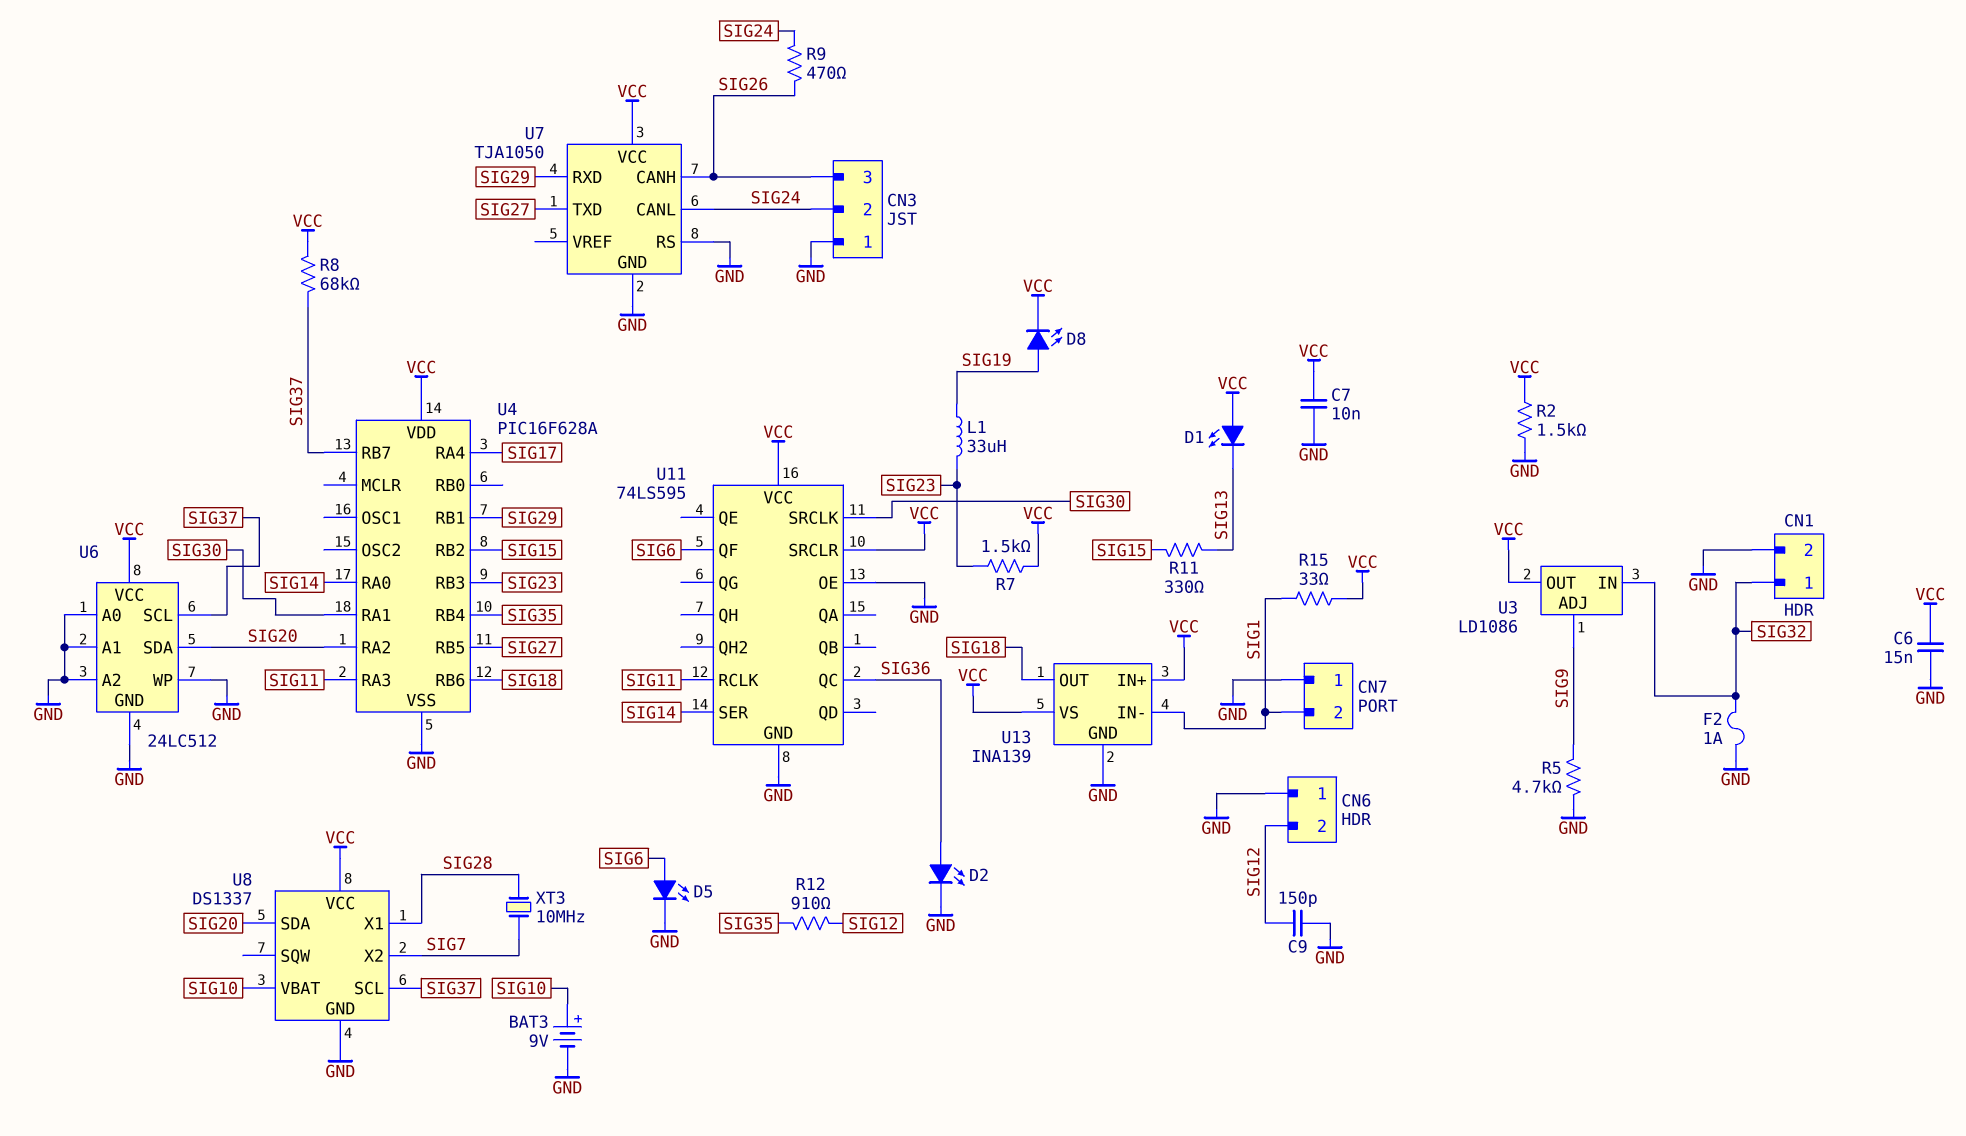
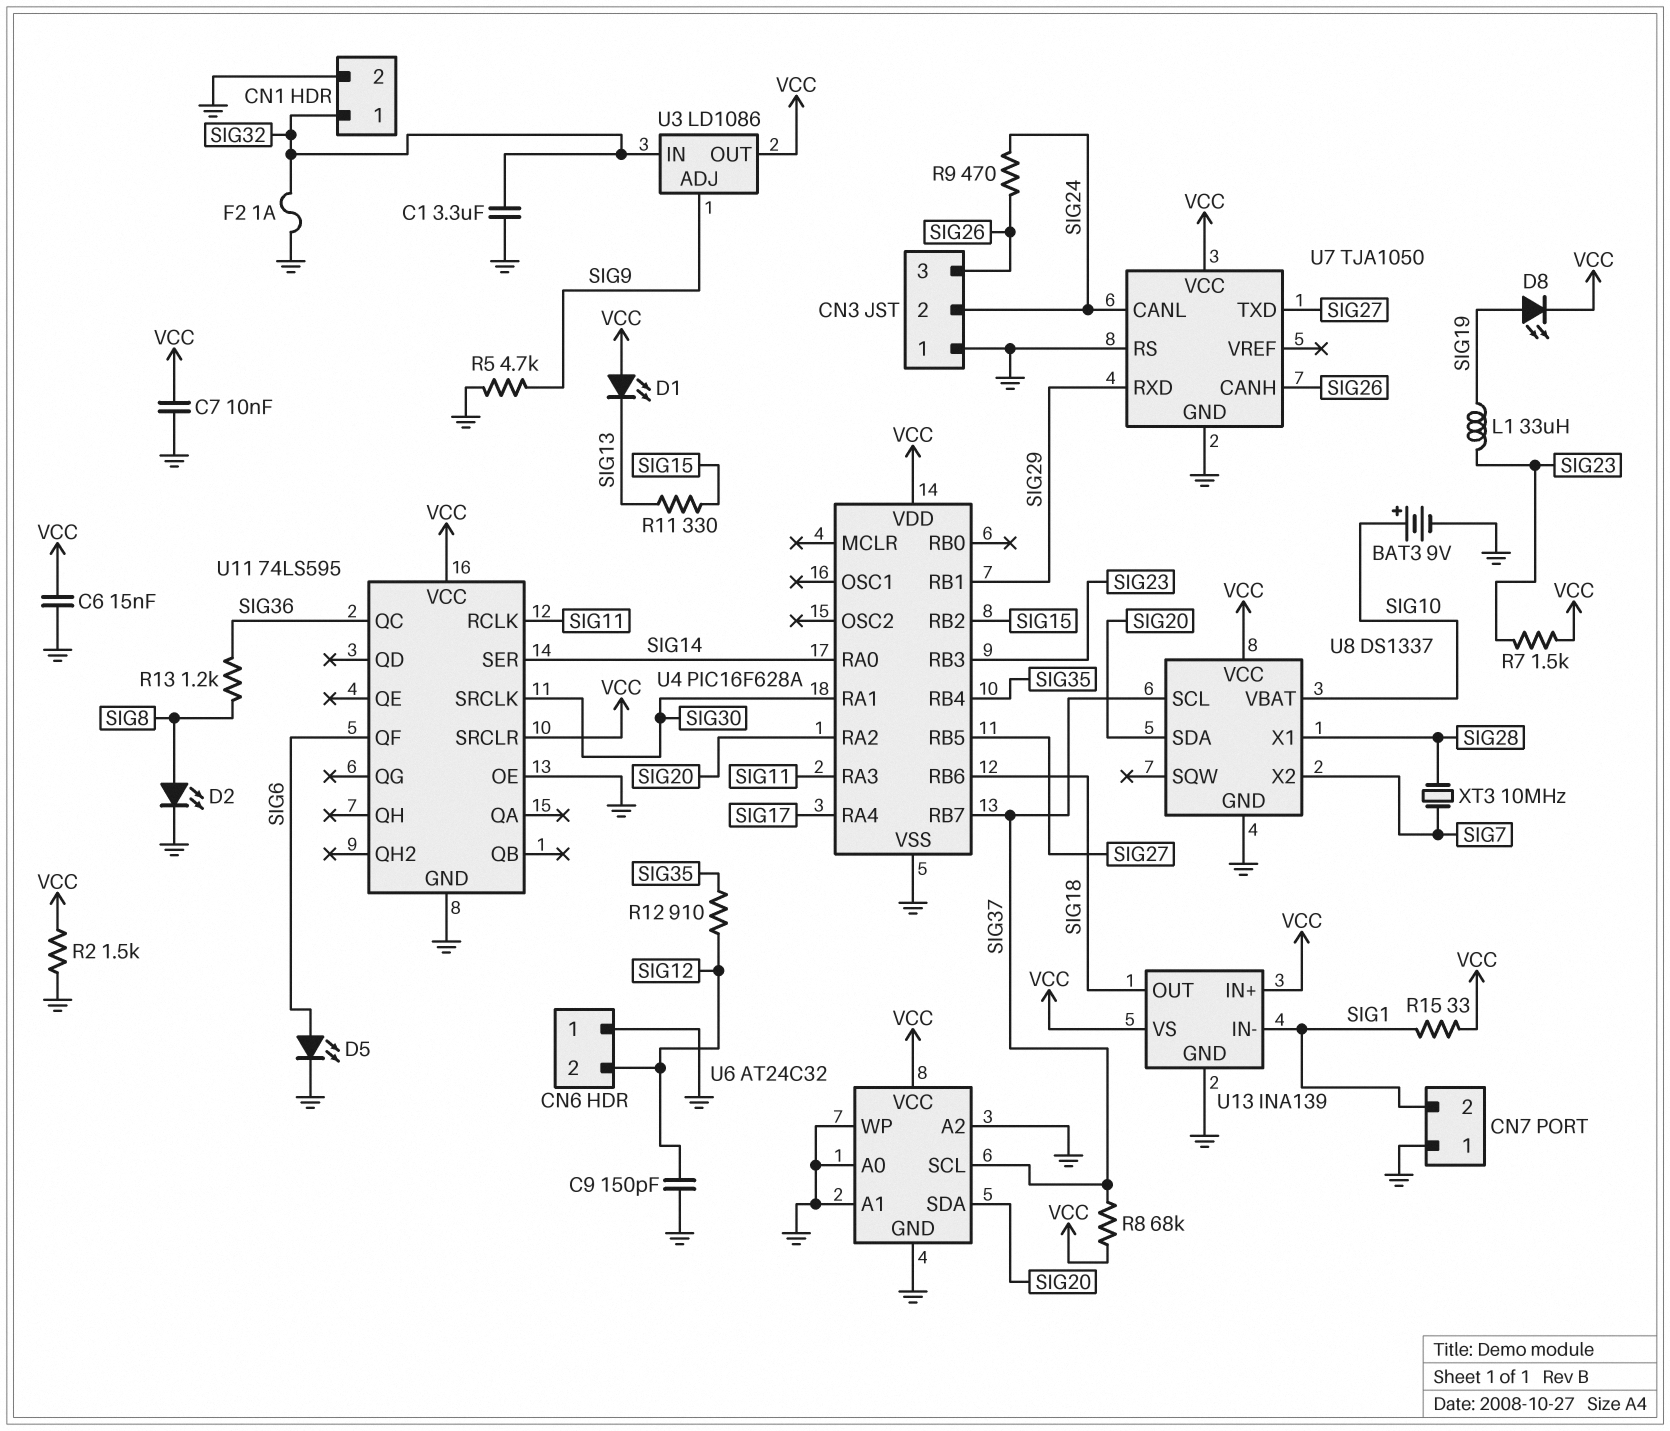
C1: none -> 3.3uF (GND, SIG32)
D2: LED (A SIG36, K GND) -> LED (A SIG8, K GND)
R13: none -> 1.2k (SIG8, SIG36)
U6: 24LC512 -> AT24C32

